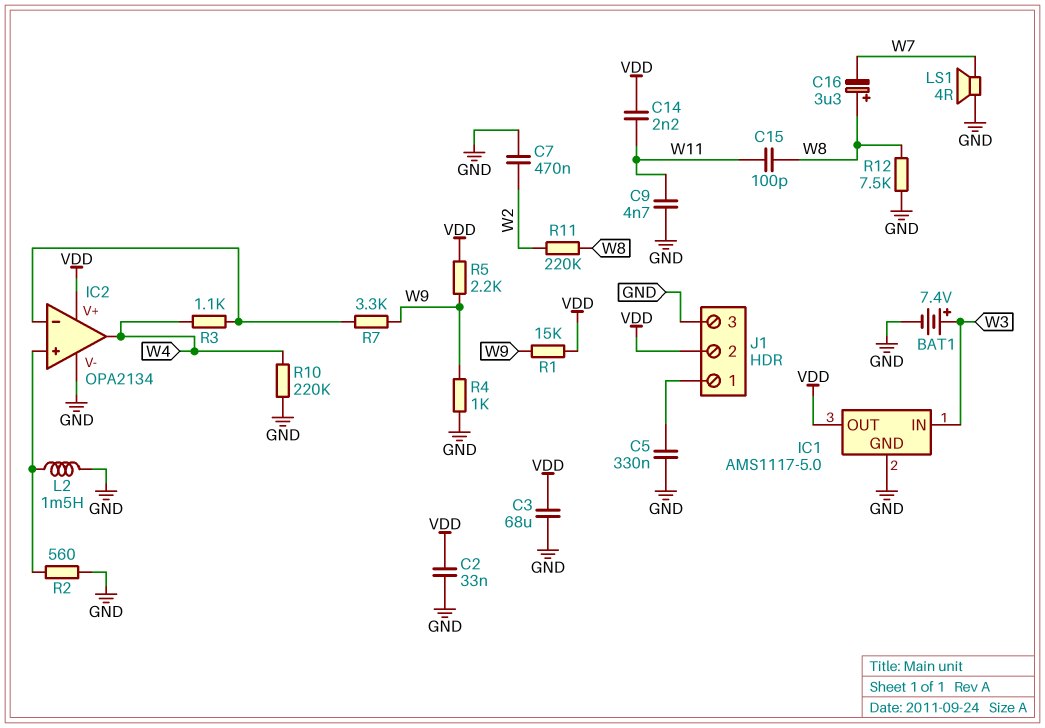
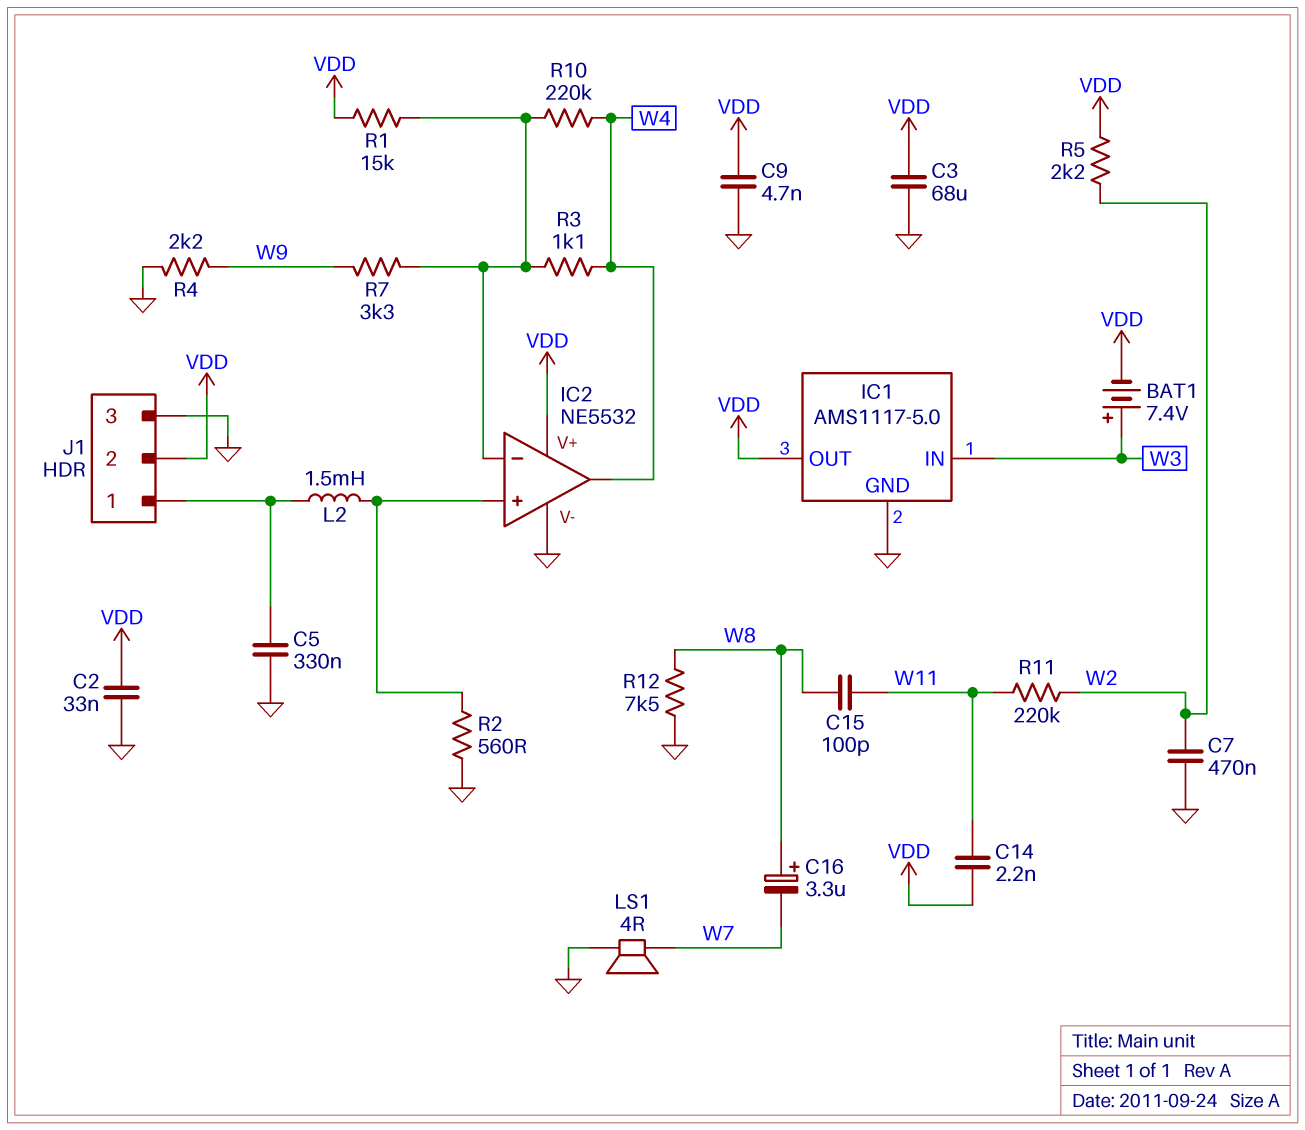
BAT1: 7.4V (plus W3, minus GND) -> 7.4V (plus W3, minus VDD)
C9: 4.7nF (GND, W11) -> 4.7nF (GND, VDD)
IC2: OPA2134 -> NE5532
L2: 1.5mH (GND, IC2/in+) -> 1.5mH (IC2/in+, J1/1)
R1: 15k (VDD, W9) -> 15k (IC2/in-, VDD)
R4: 1k (GND, W9) -> 2.2k (GND, W9)
R5: 2.2k (VDD, W9) -> 2.2k (VDD, W2)
R10: 220k (GND, W4) -> 220k (IC2/in-, W4)
R11: 220k (W2, W8) -> 220k (W2, W11)

